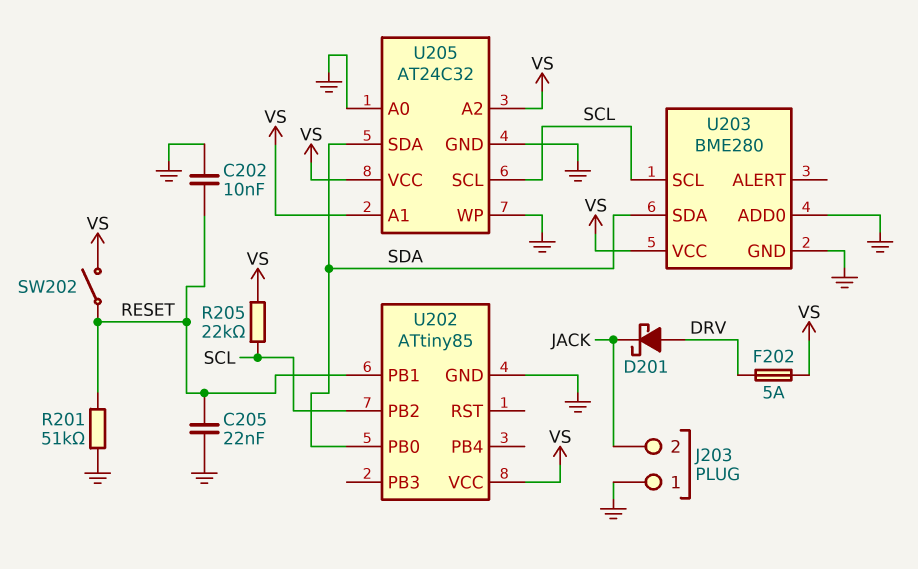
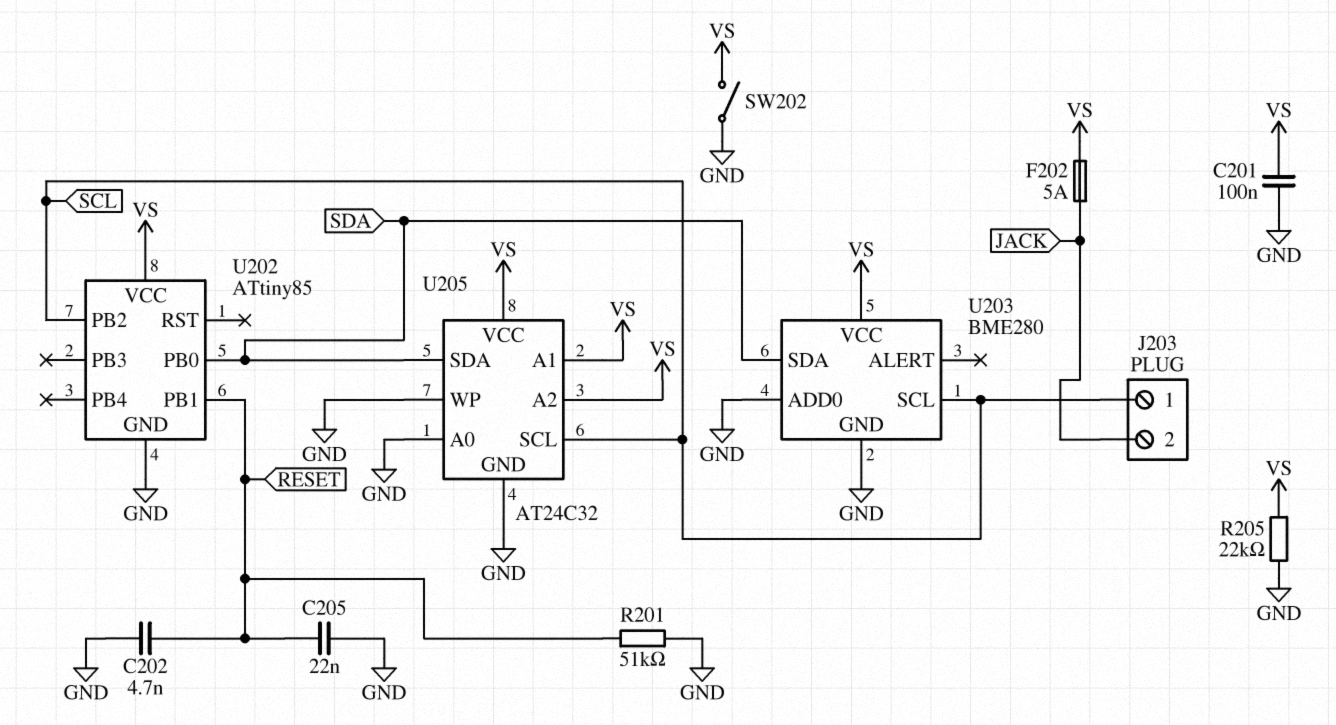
C201: none -> 100nF (GND, VS)
C202: 10nF (GND, RESET) -> 4.7nF (GND, RESET)
D201: schottky (A DRV, K JACK) -> none
F202: 5A (DRV, VS) -> 5A (JACK, VS)
J203 pin 1: GND -> SCL
R205: 22k (SCL, VS) -> 22k (GND, VS)
SW202: switch (RESET, VS) -> switch (GND, VS)

